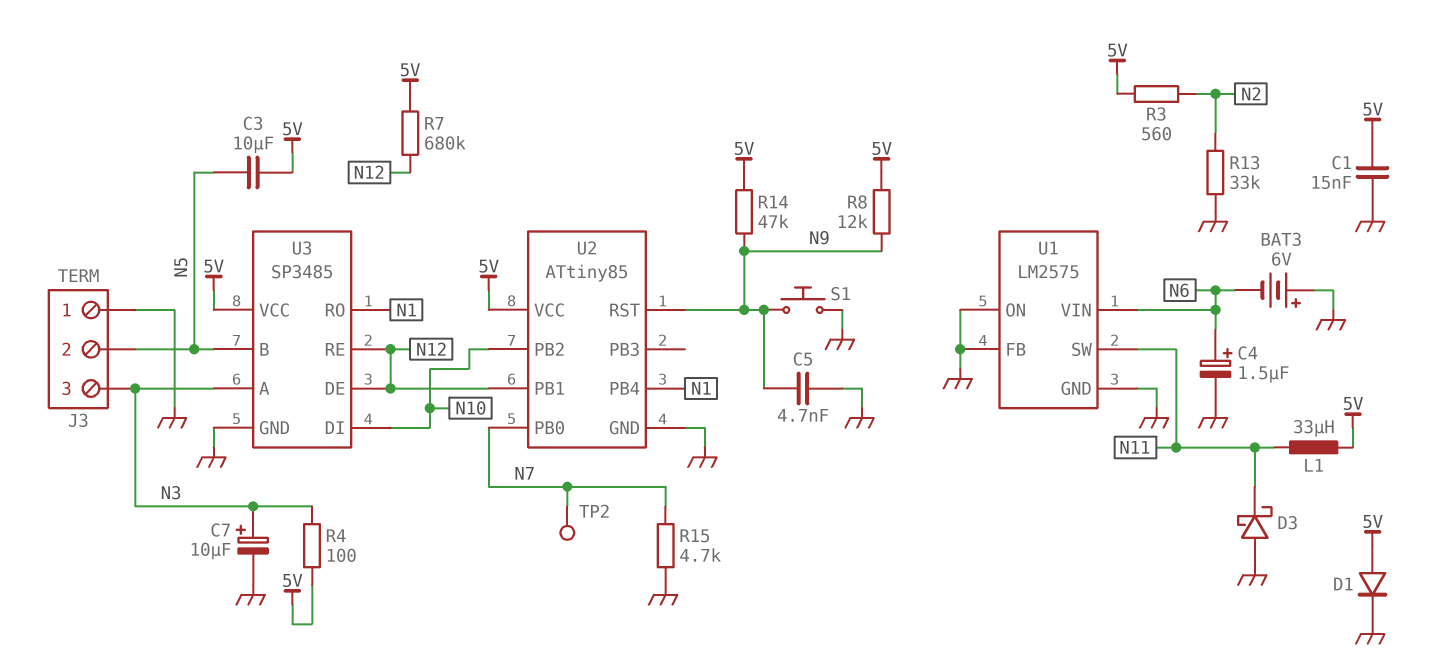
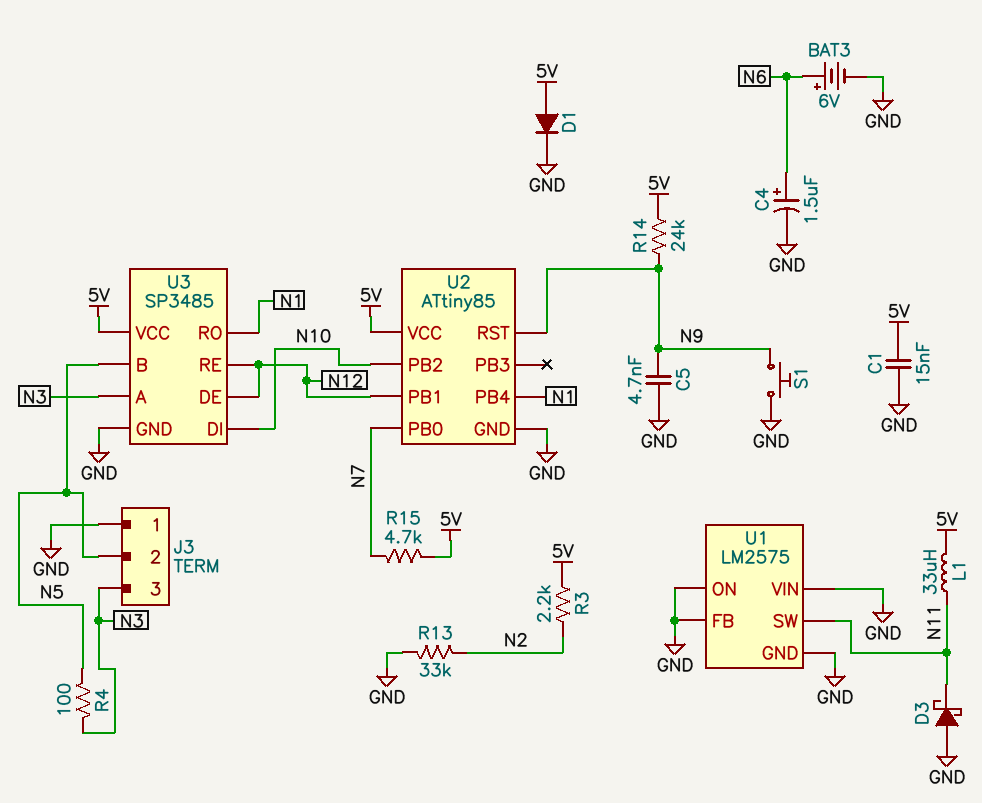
BAT3: 6V (plus GND, minus N6) -> 6V (plus N6, minus GND)
C3: 10uF (5V, N5) -> none
C7: 10uF (plus N3, minus GND) -> none
R3: 560 (5V, N2) -> 2.2k (5V, N2)
R4: 100 (5V, N3) -> 100 (N3, N5)
R7: 680k (5V, N12) -> none
R8: 12k (5V, N9) -> none
R14: 47k (5V, N9) -> 24k (5V, N9)
R15: 4.7k (GND, N7) -> 4.7k (5V, N7)
TP2: test point (N7) -> none
U1 pin VIN: N6 -> GND

